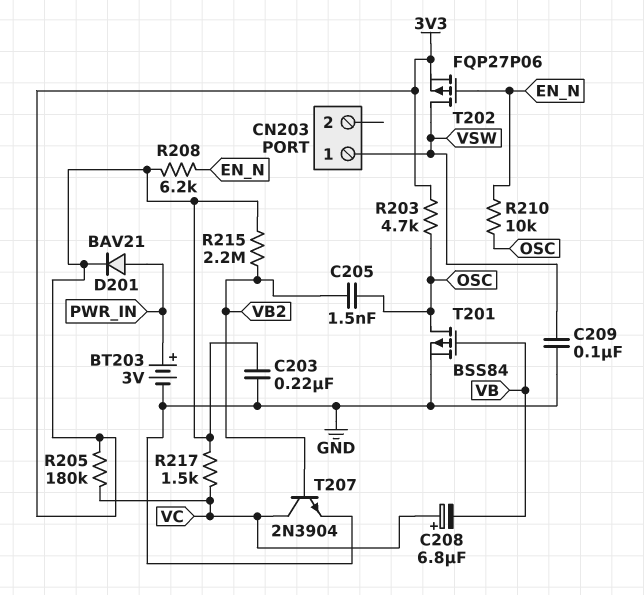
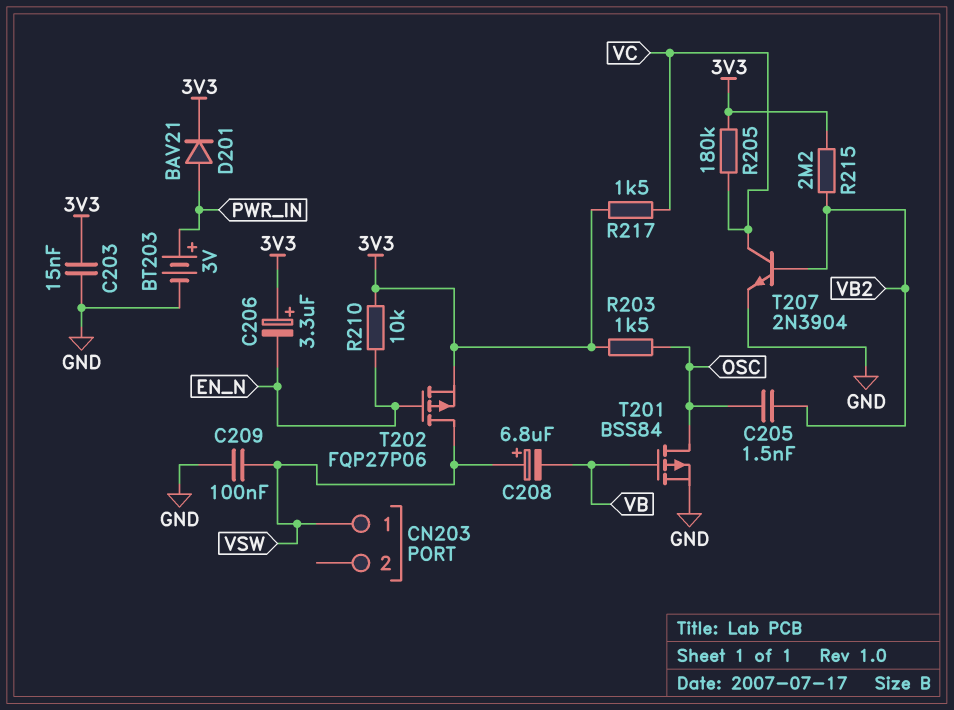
C203: 220nF (3V3, GND) -> 15nF (3V3, GND)
C206: none -> 3.3uF (plus 3V3, minus EN_N)
C208: 6.8uF (plus VC, minus VB) -> 6.8uF (plus VSW, minus VB)
R203: 4.7k (3V3, OSC) -> 1.5k (3V3, OSC)
R208: 6.2k (3V3, EN_N) -> none
R210: 10k (EN_N, OSC) -> 10k (3V3, EN_N)

